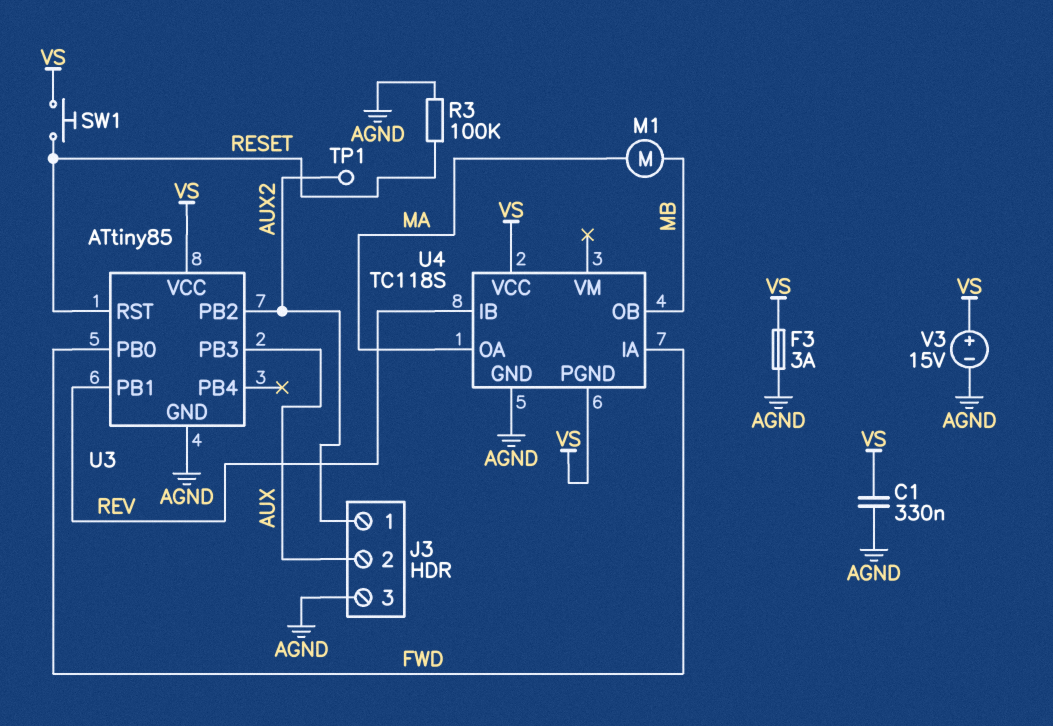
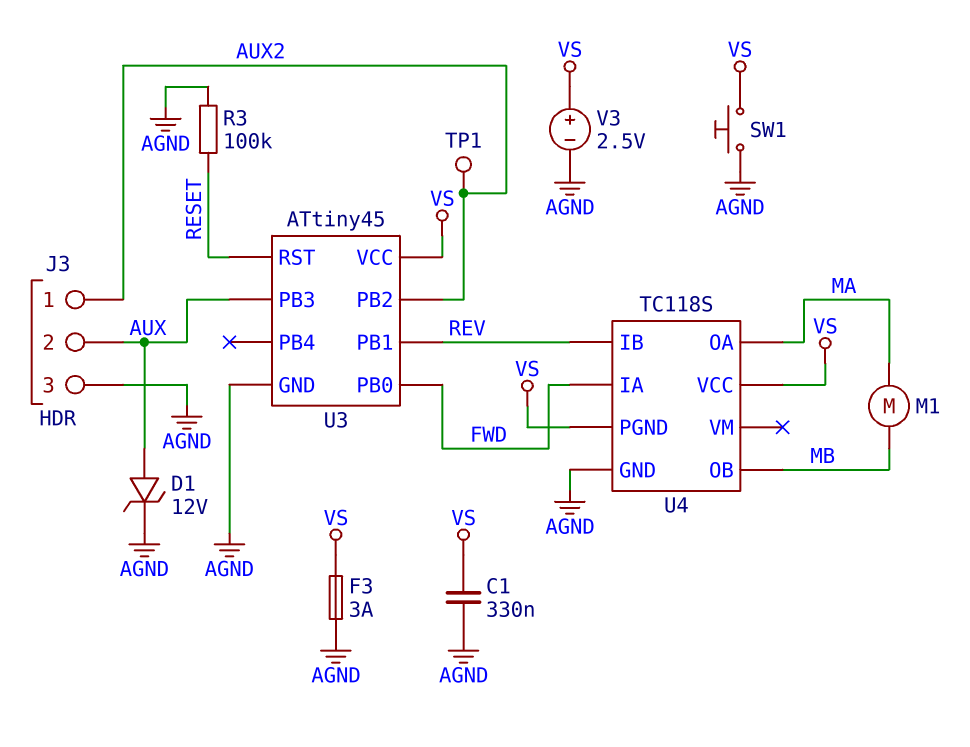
D1: none -> zener 12V (A AUX, K AGND)
SW1: button (RESET, VS) -> button (AGND, VS)
U3: ATtiny85 -> ATtiny45
V3: 15V (plus VS, minus AGND) -> 2.5V (plus VS, minus AGND)

